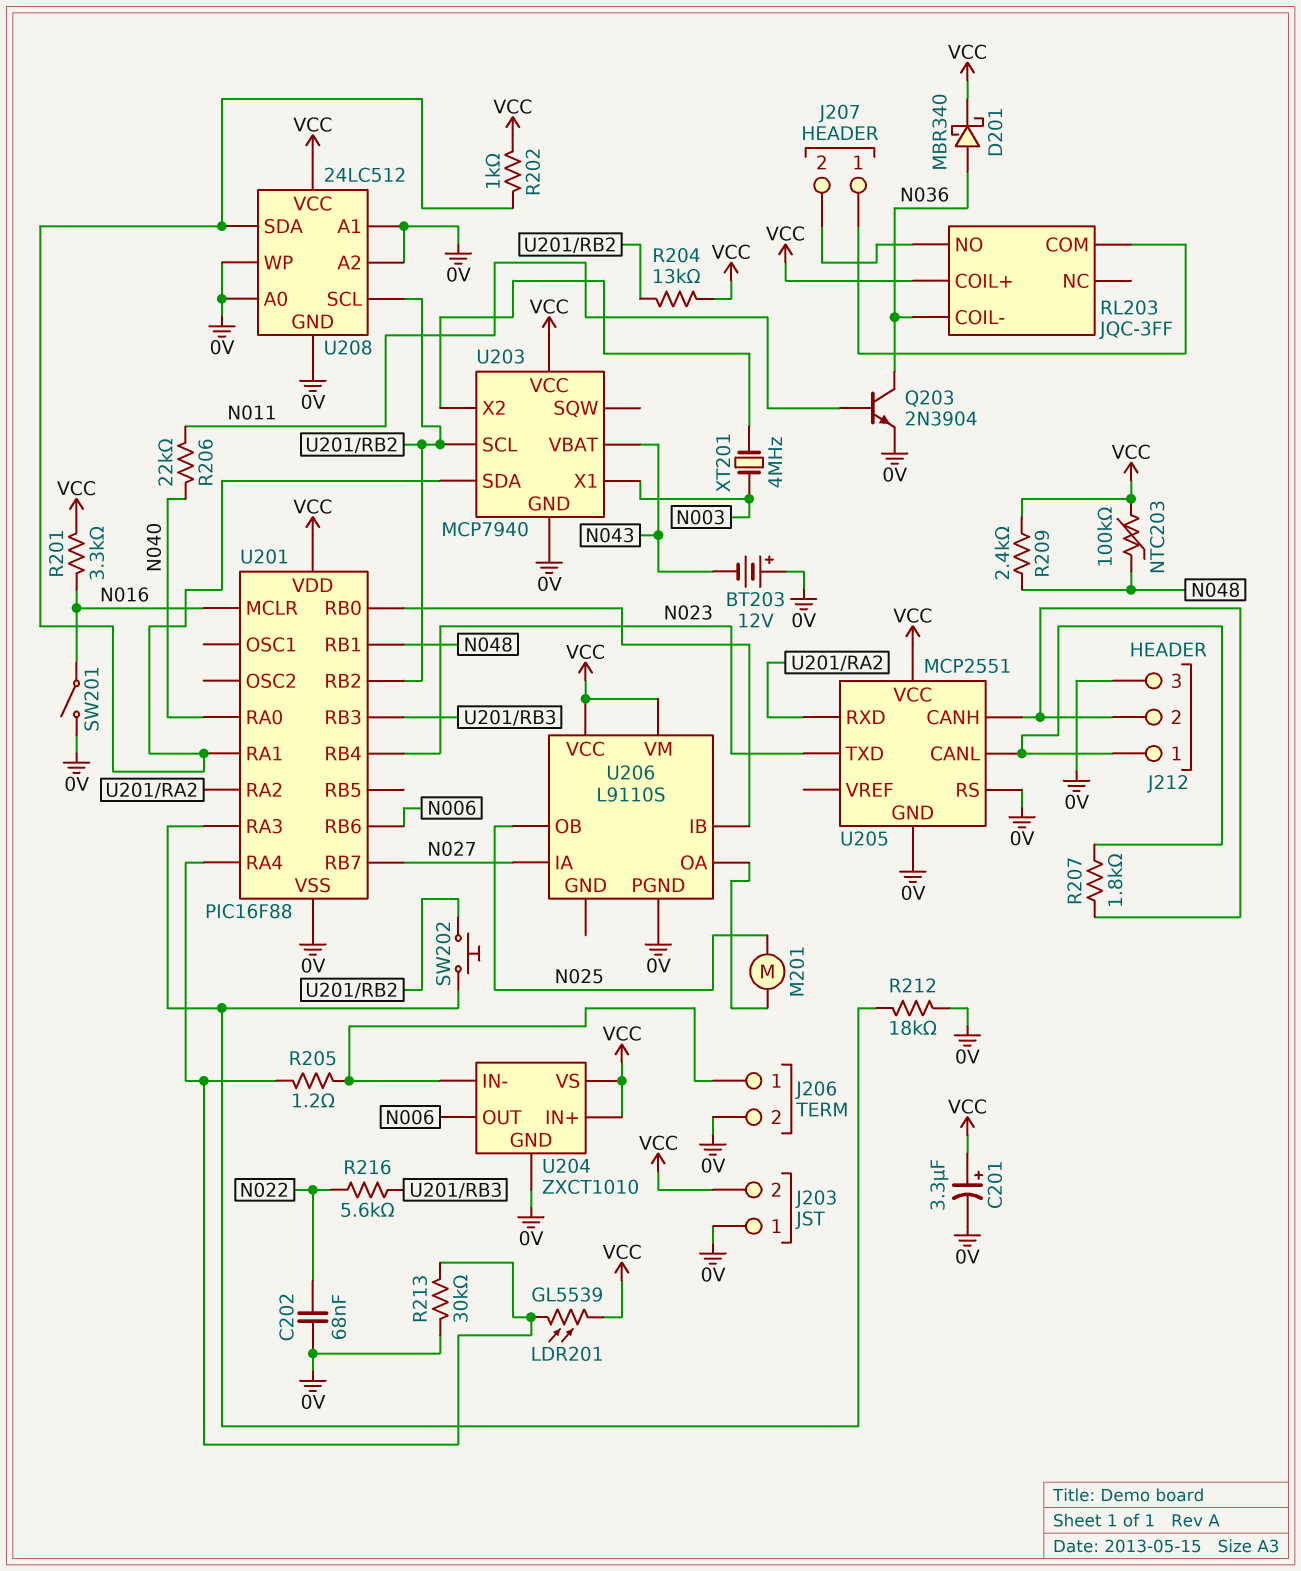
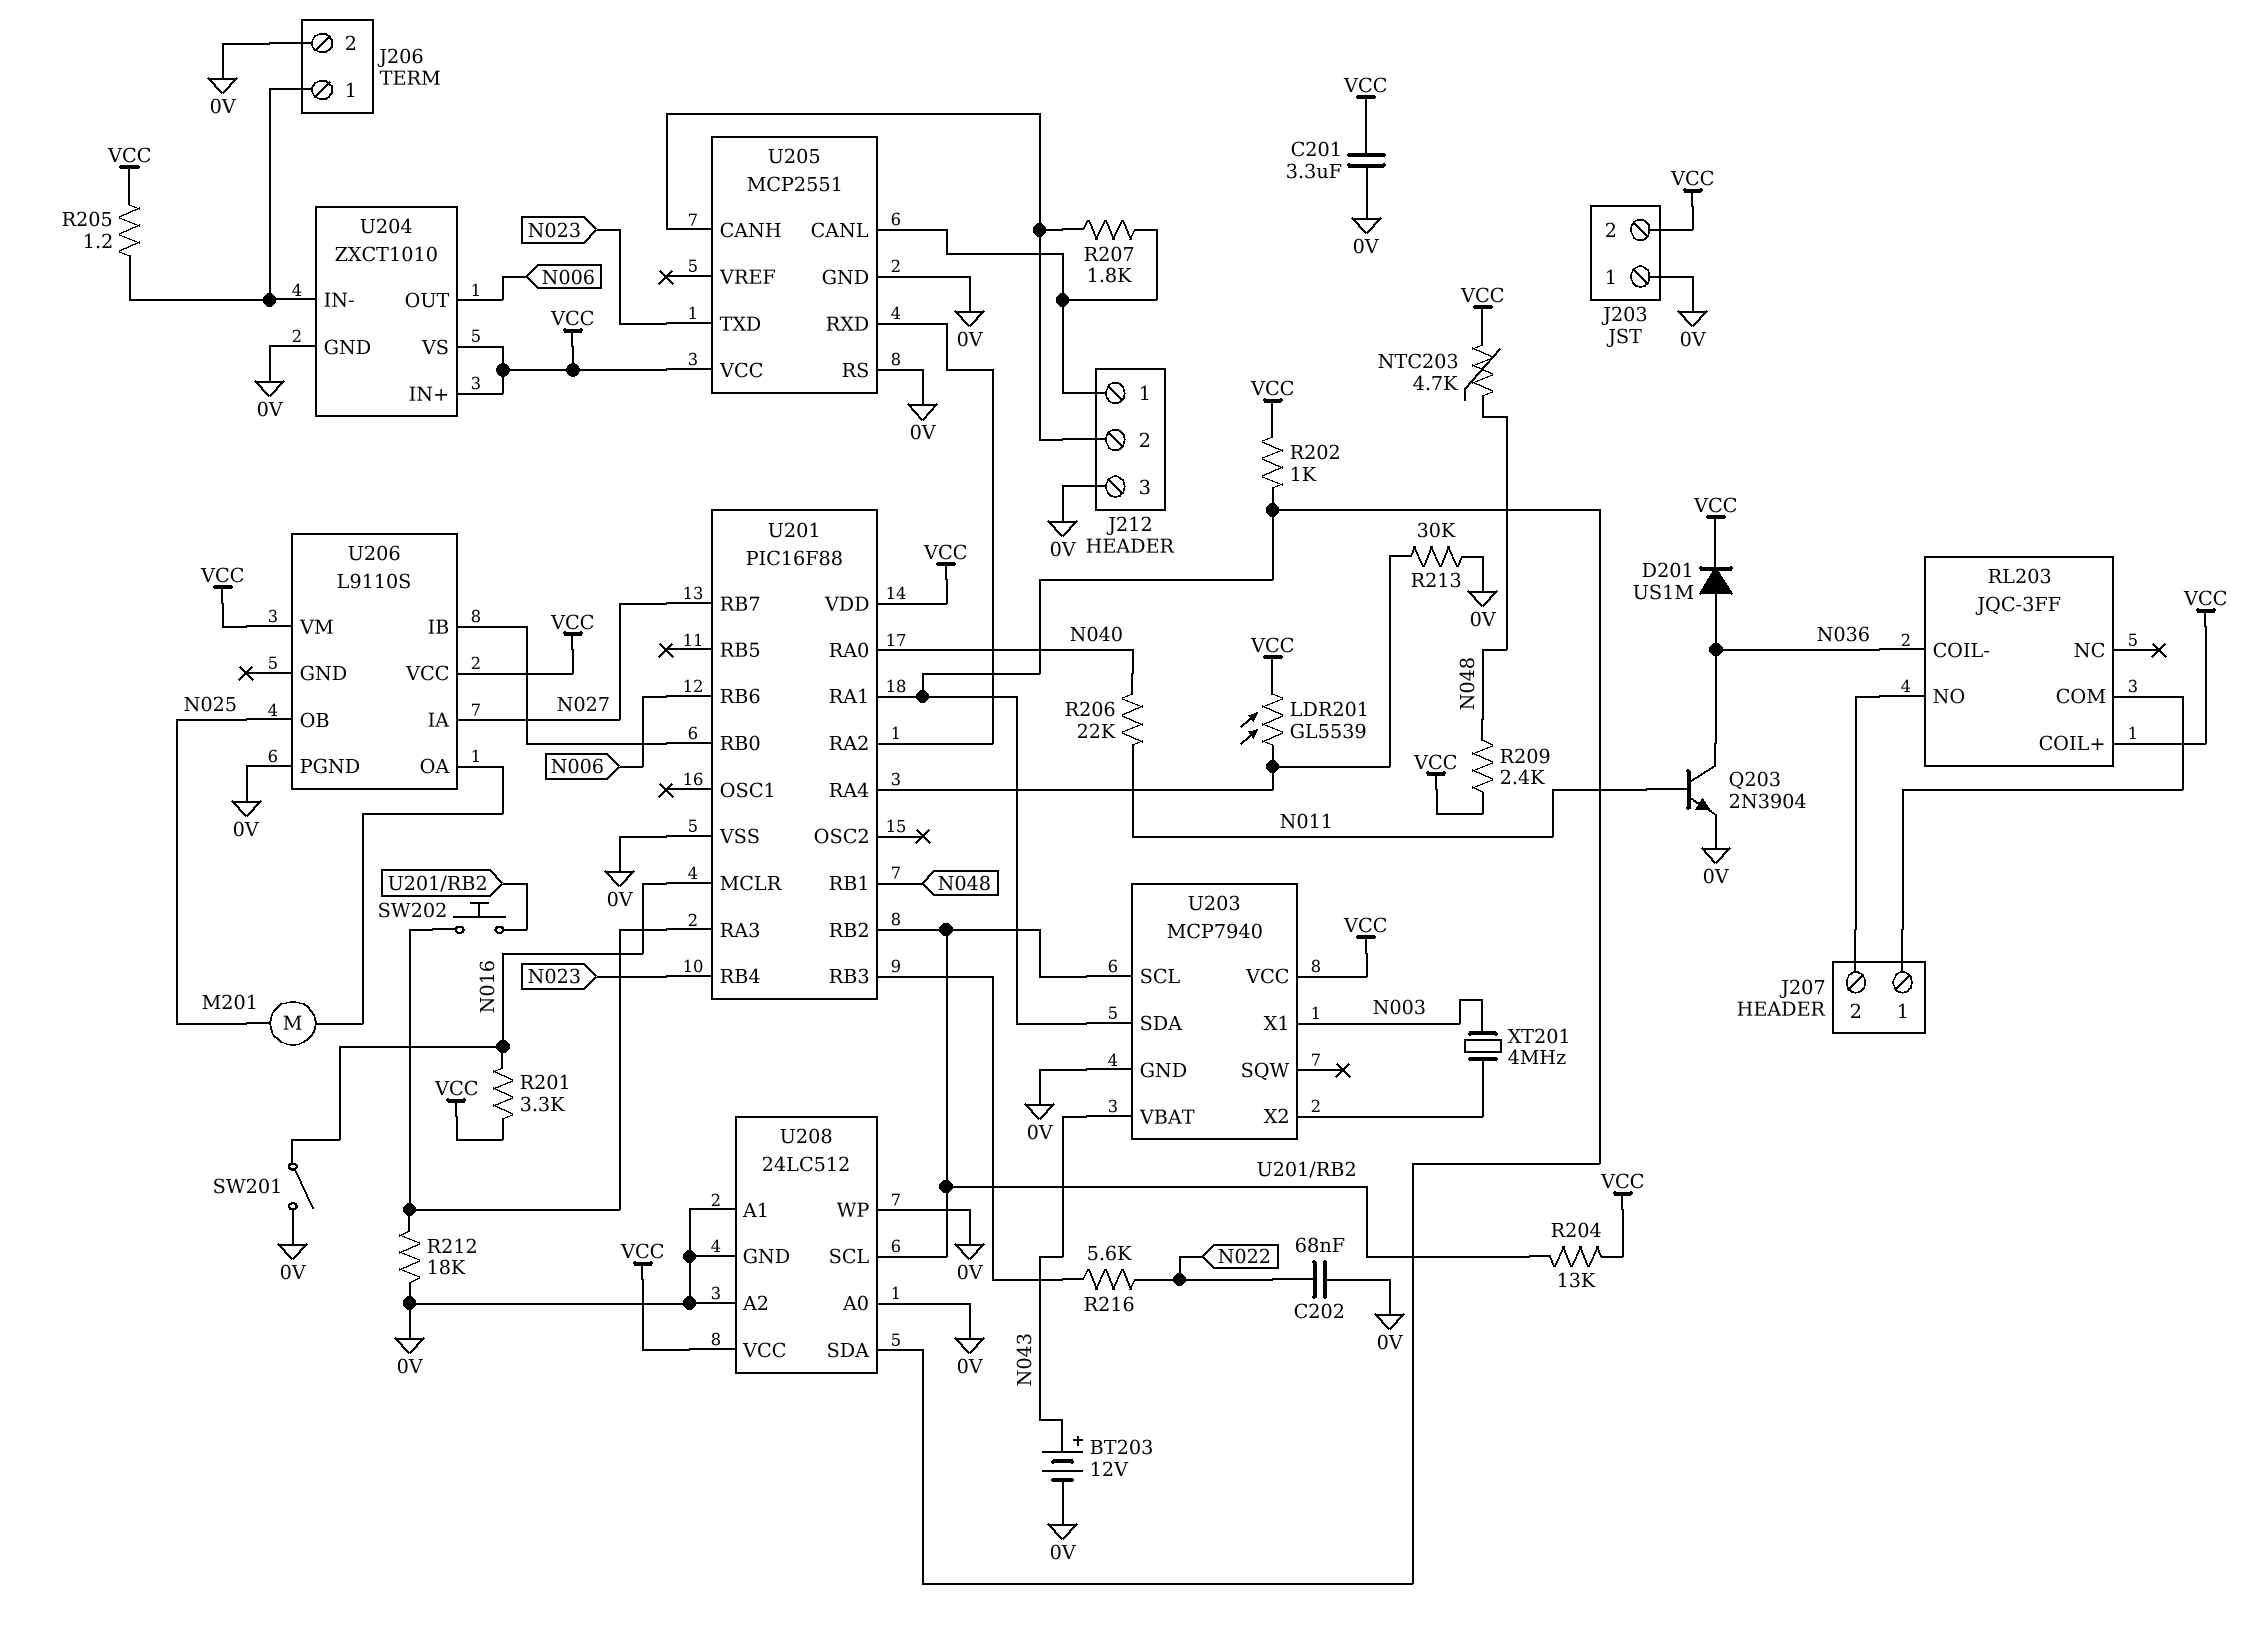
BT203: 12V (plus 0V, minus N043) -> 12V (plus N043, minus 0V)
C201: 3.3uF (plus VCC, minus 0V) -> 3.3uF (0V, VCC)
D201: schottky MBR340 (A N036, K VCC) -> diode US1M (A N036, K VCC)
NTC203: 100k (N048, VCC) -> 4.7k (N048, VCC)
R205: 1.2 (J206/1, U201/RA4) -> 1.2 (J206/1, VCC)

